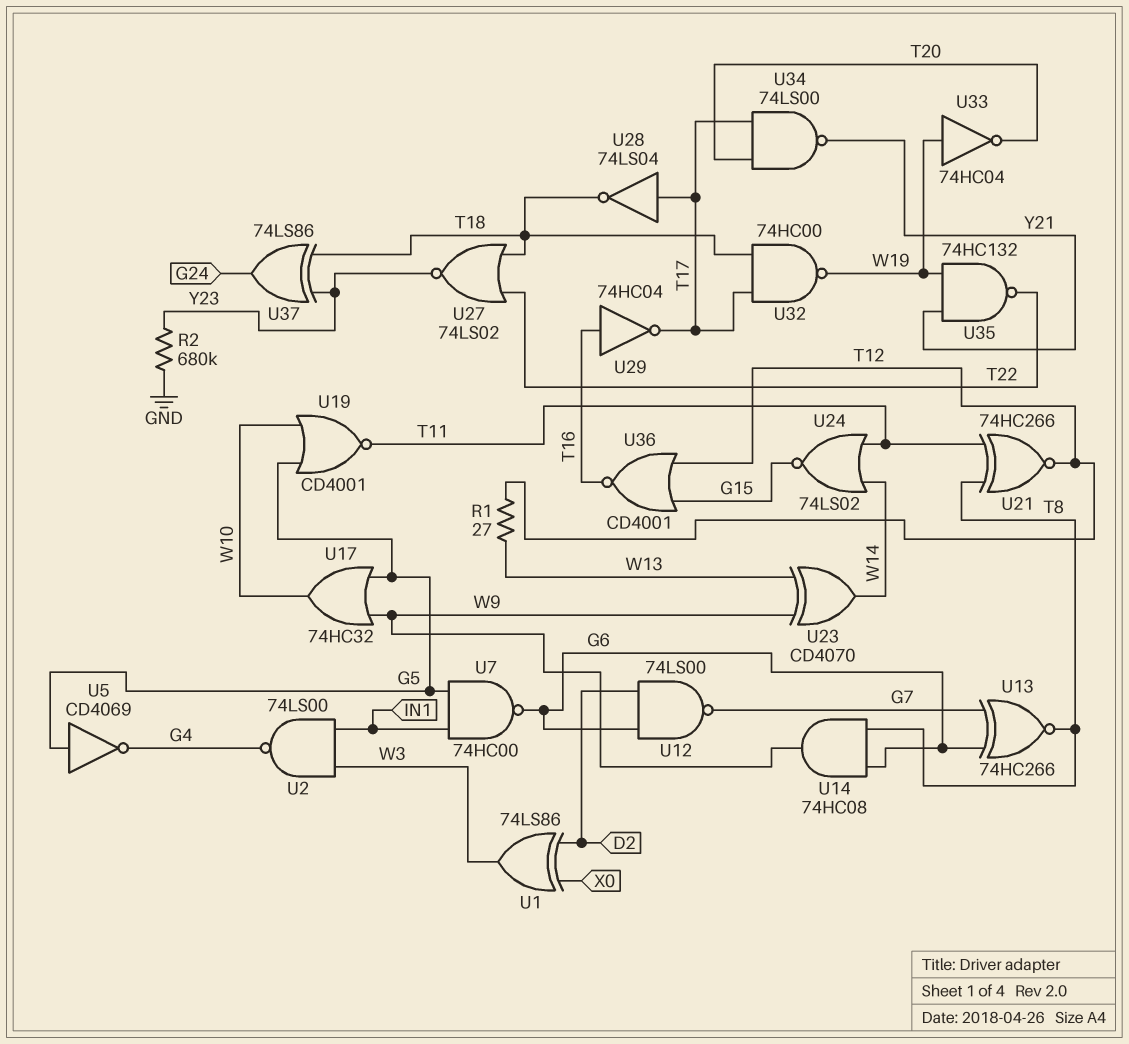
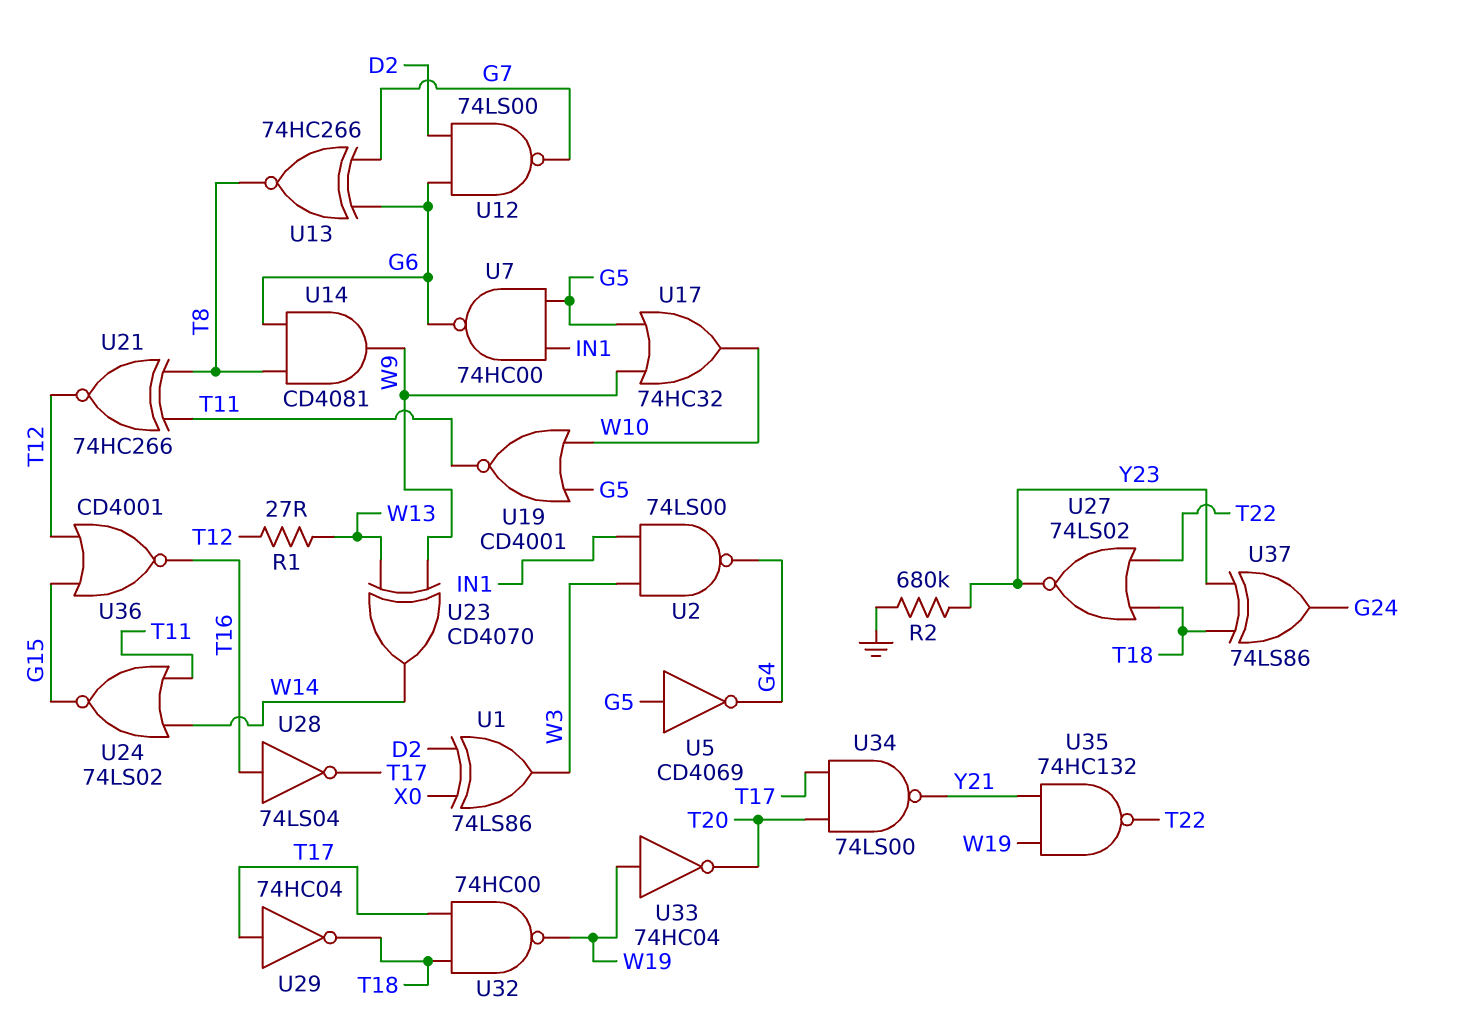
U14: AND 74HC08 (in G6, in T8, out W9) -> AND CD4081 (in G6, in T8, out W9)
U28: NOT 74LS04 (in T17, out T18) -> NOT 74LS04 (in T16, out T17)
U29: NOT 74HC04 (in T16, out T17) -> NOT 74HC04 (in T17, out T18)

